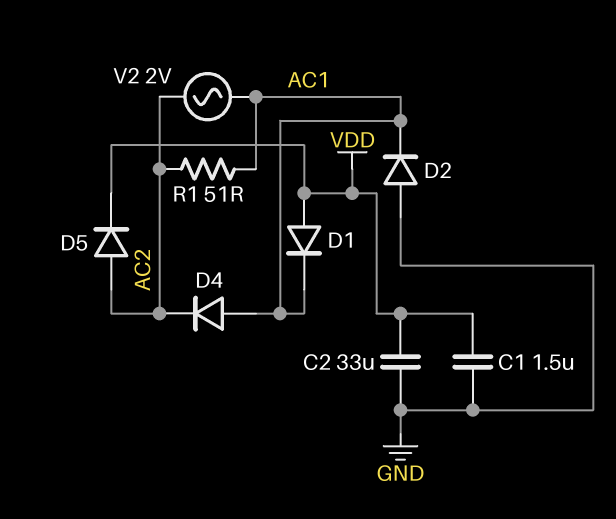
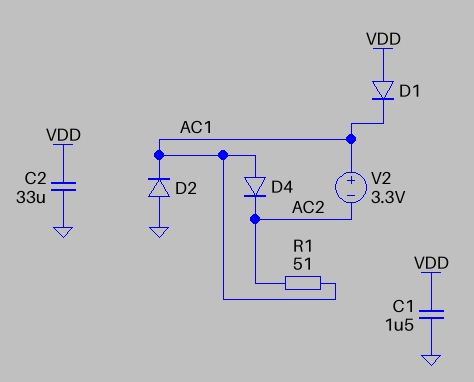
D5: diode (A AC2, K VDD) -> none
V2: AC 2V (AC1, AC2) -> 3.3V (plus AC1, minus AC2)

